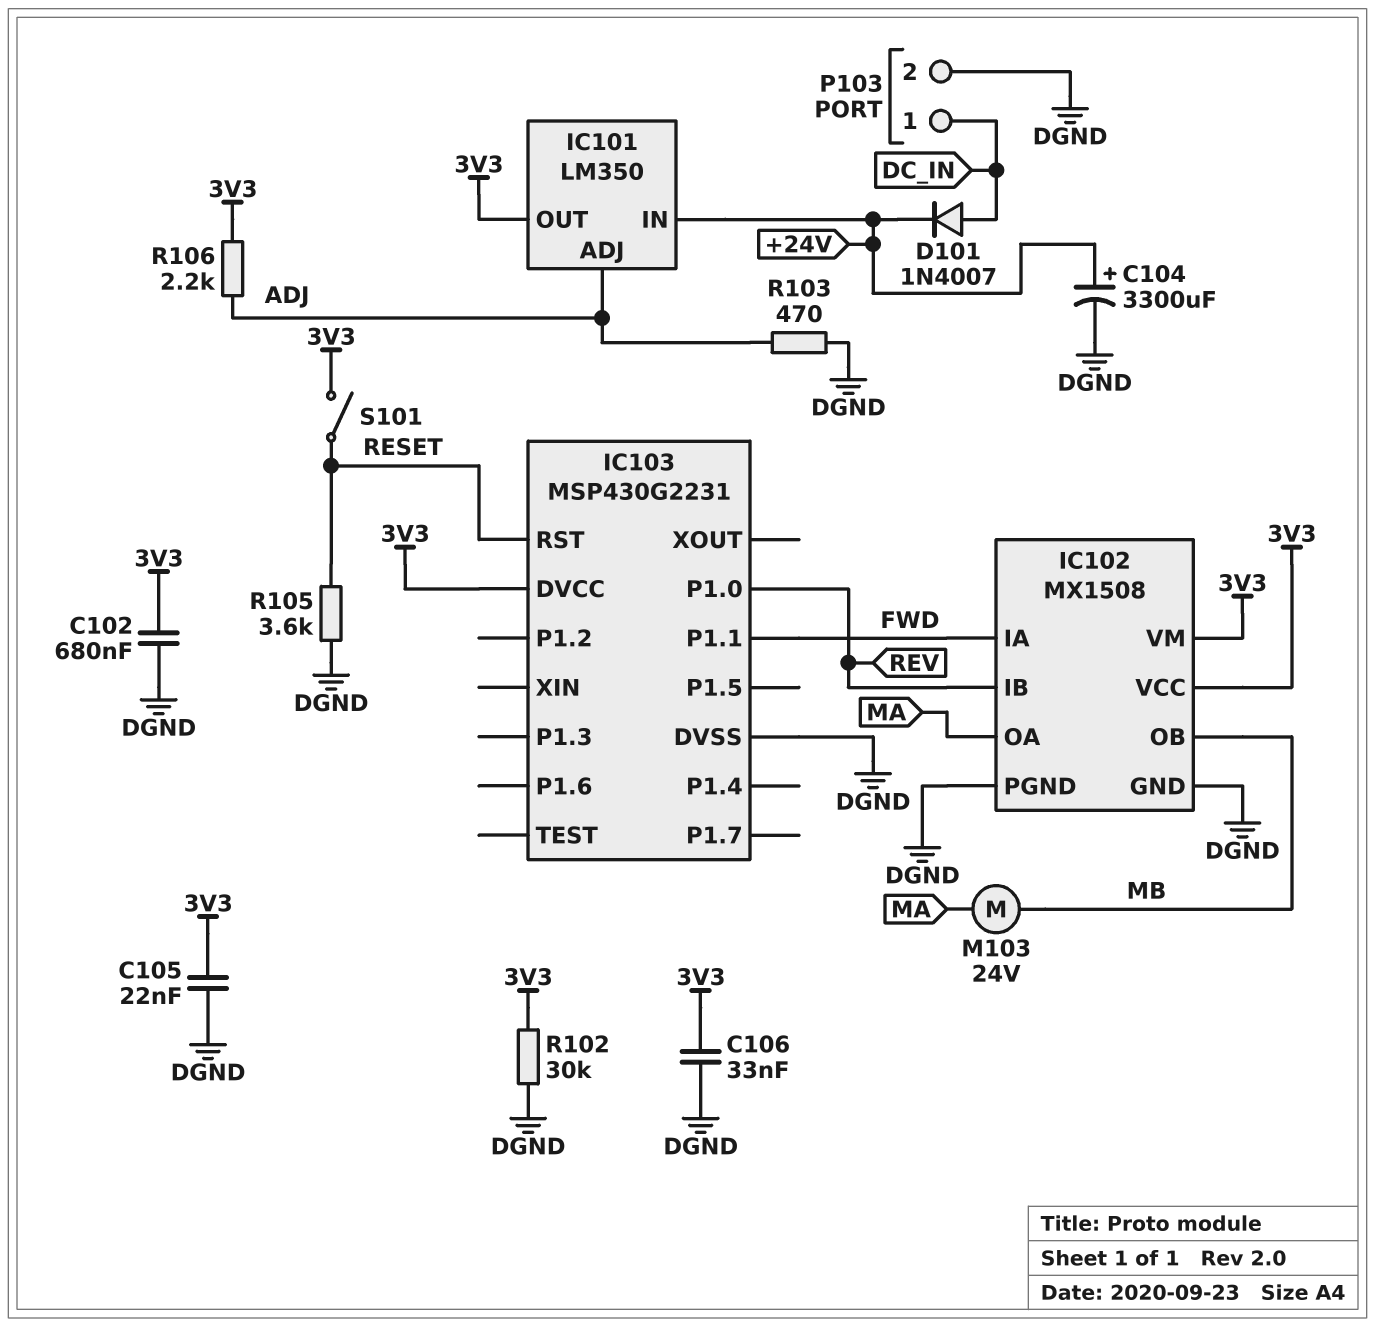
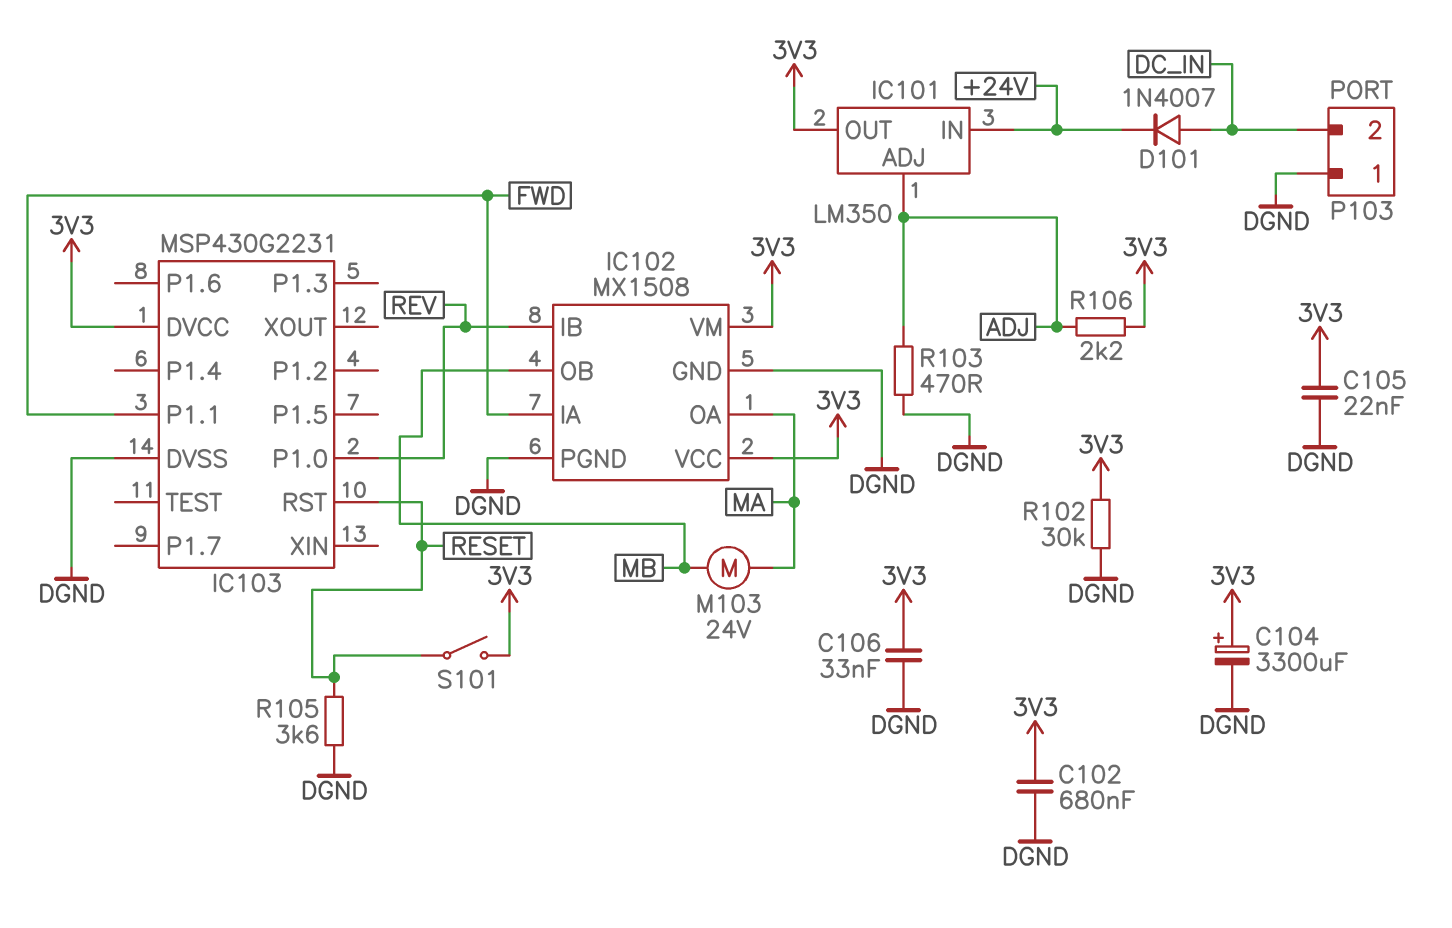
C104: 3300uF (plus +24V, minus DGND) -> 3300uF (plus 3V3, minus DGND)
P103 pin 1: DC_IN -> DGND
P103 pin 2: DGND -> DC_IN

